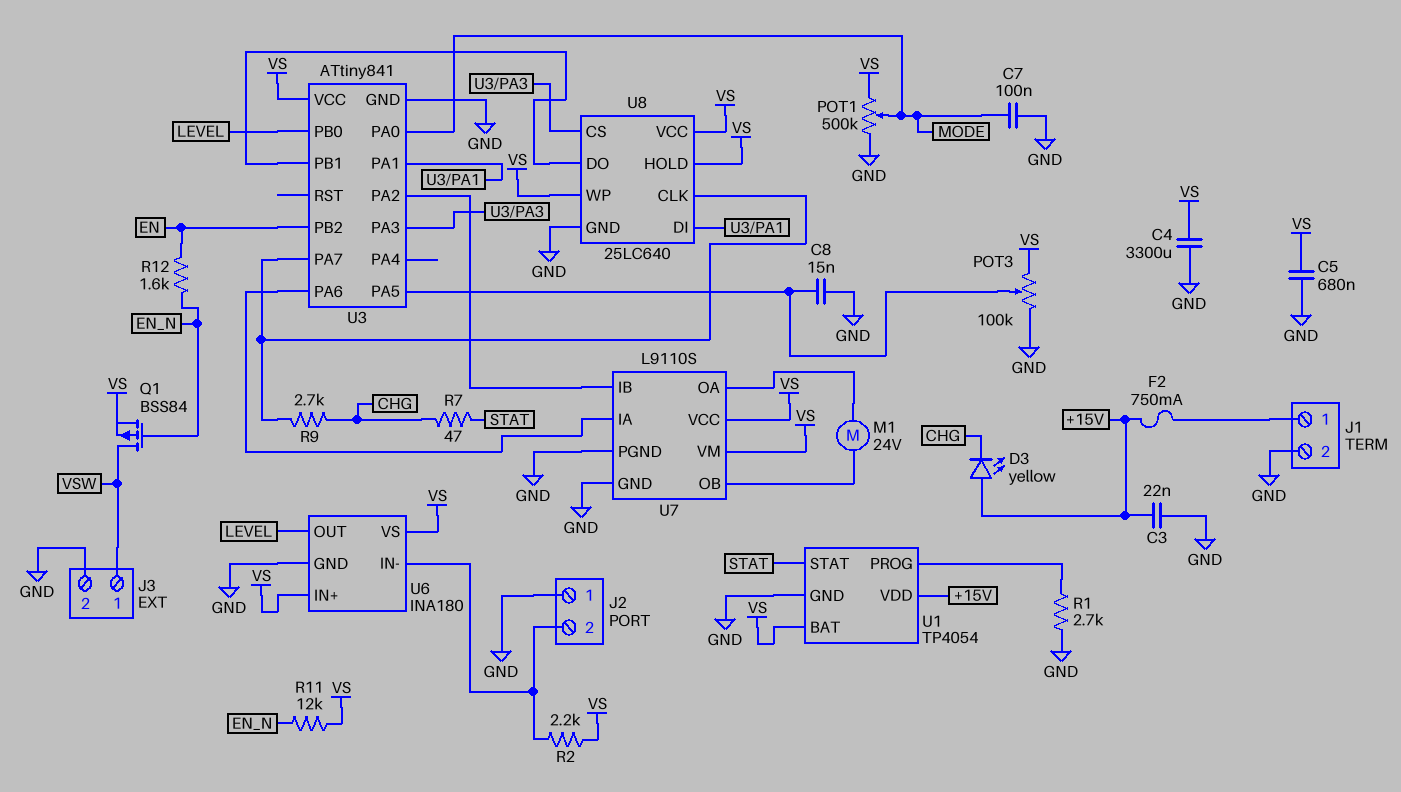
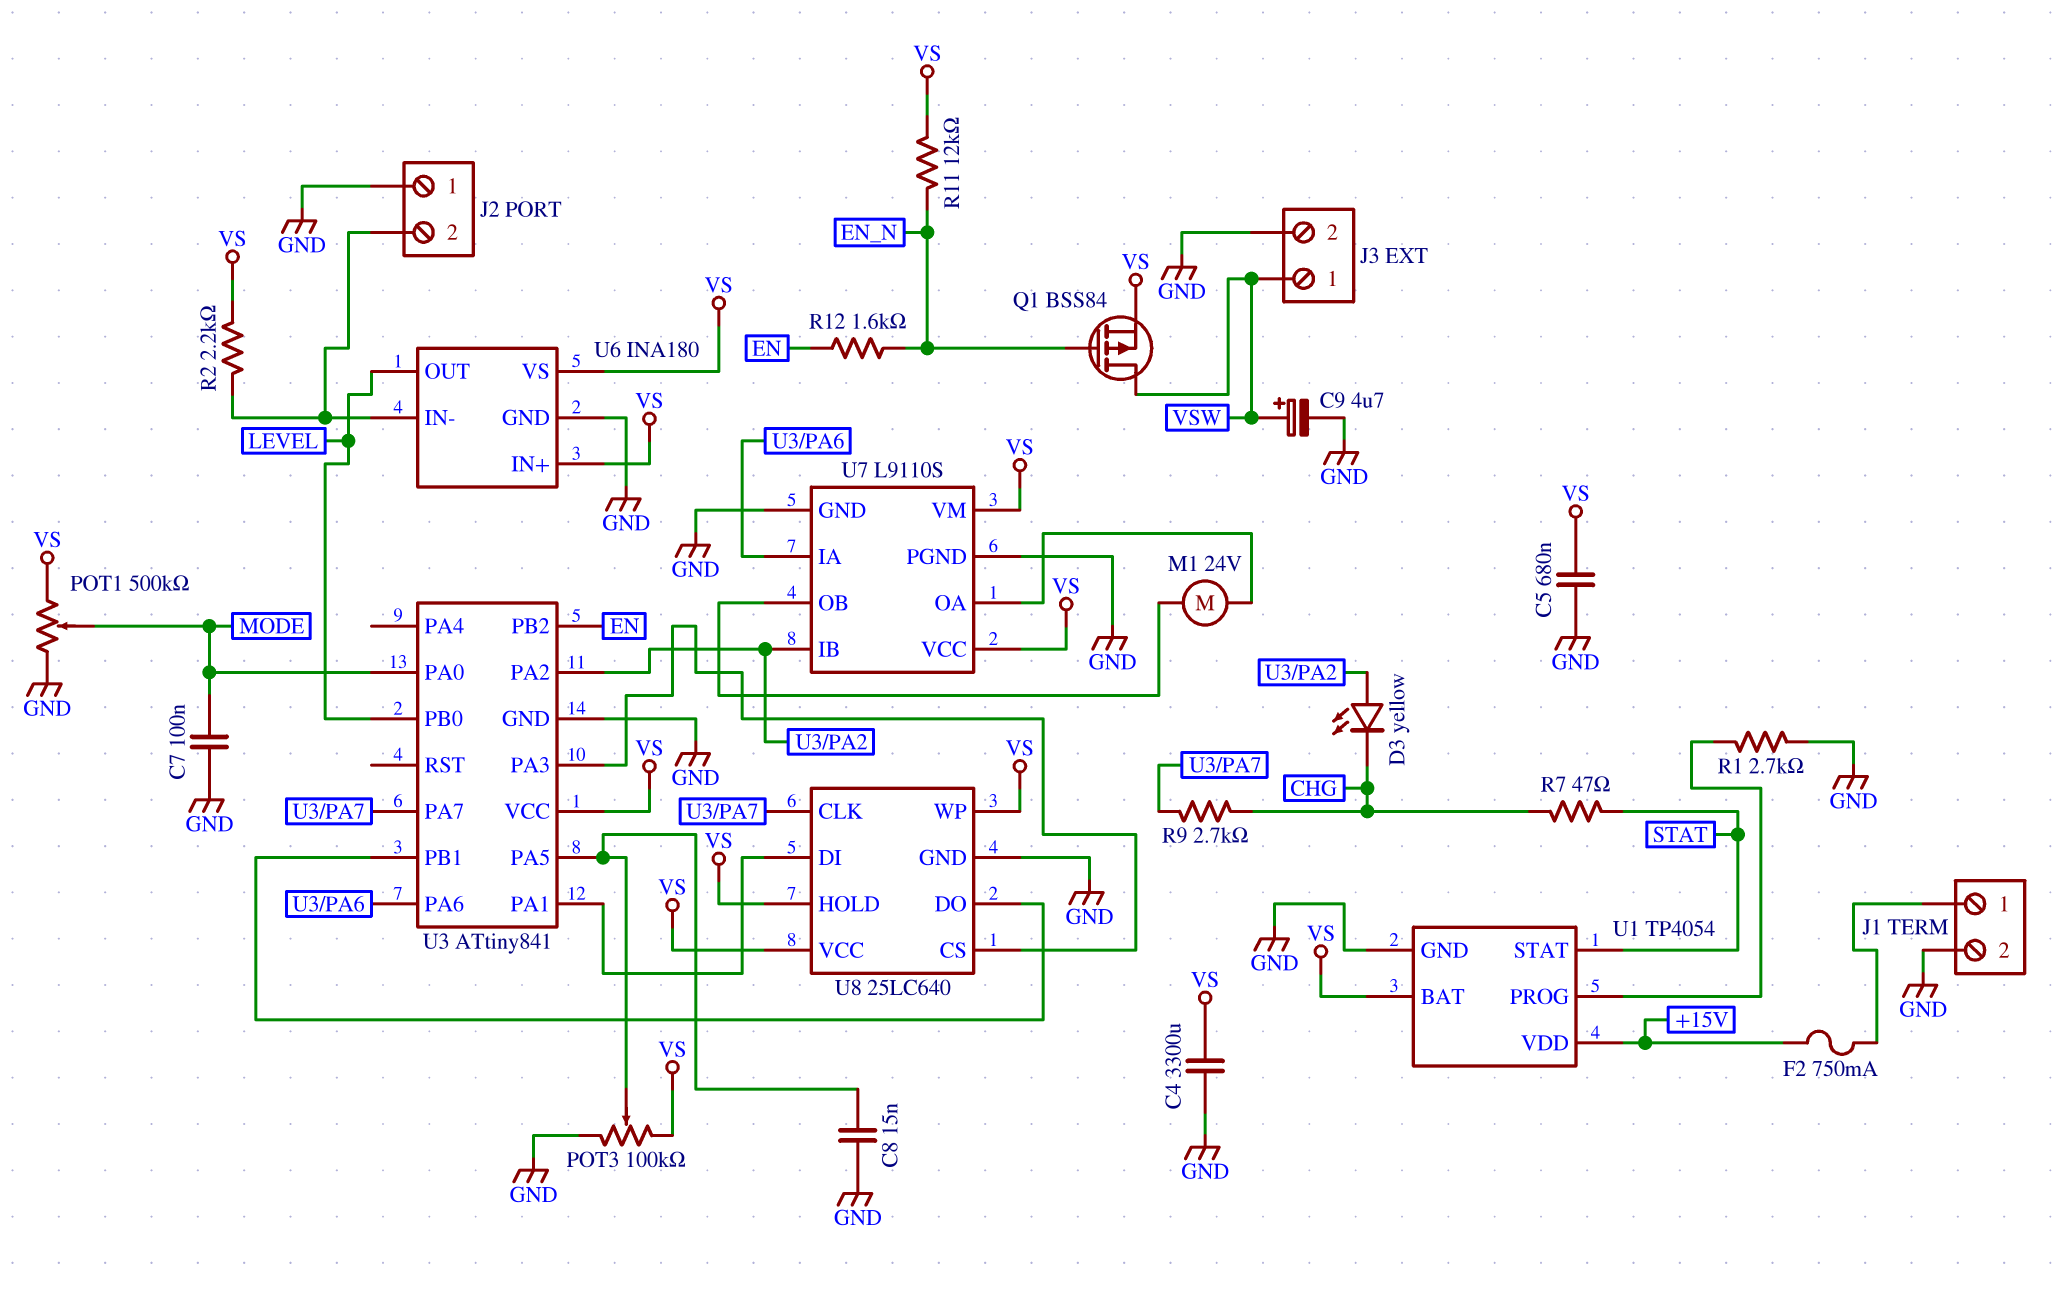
C3: 22nF (+15V, GND) -> none
C9: none -> 4.7uF (plus VSW, minus GND)
D3: LED yellow (A +15V, K CHG) -> LED yellow (A U3/PA2, K CHG)

